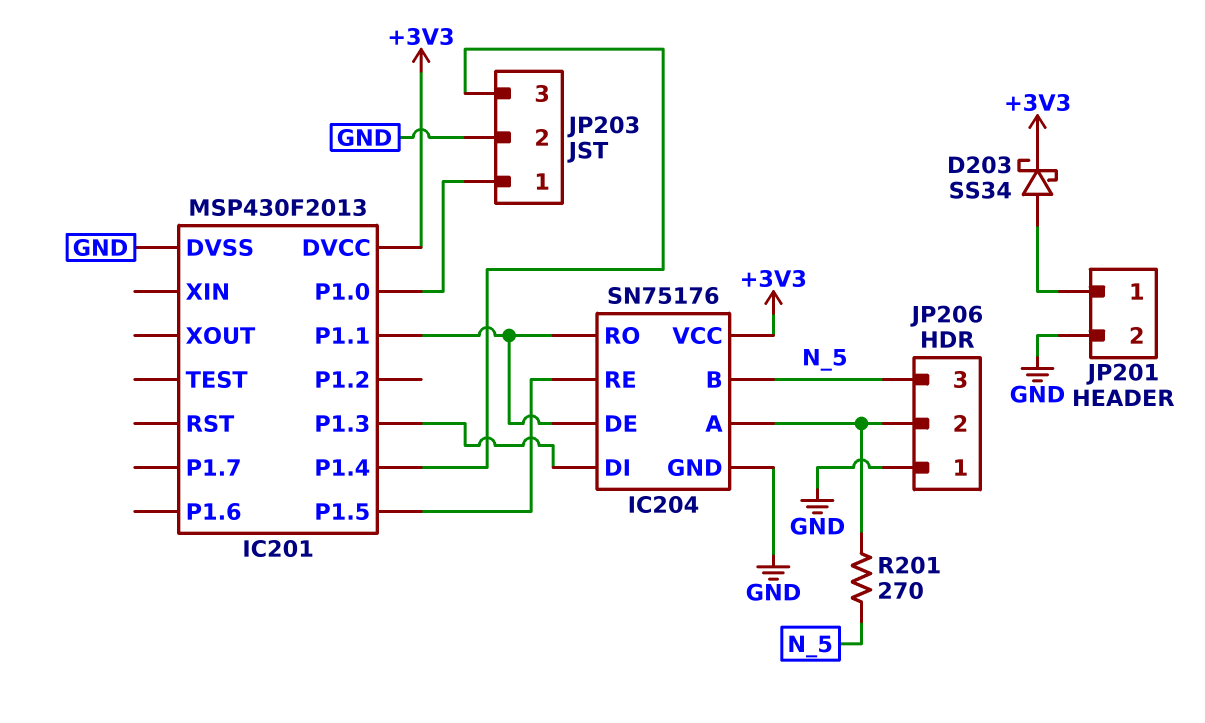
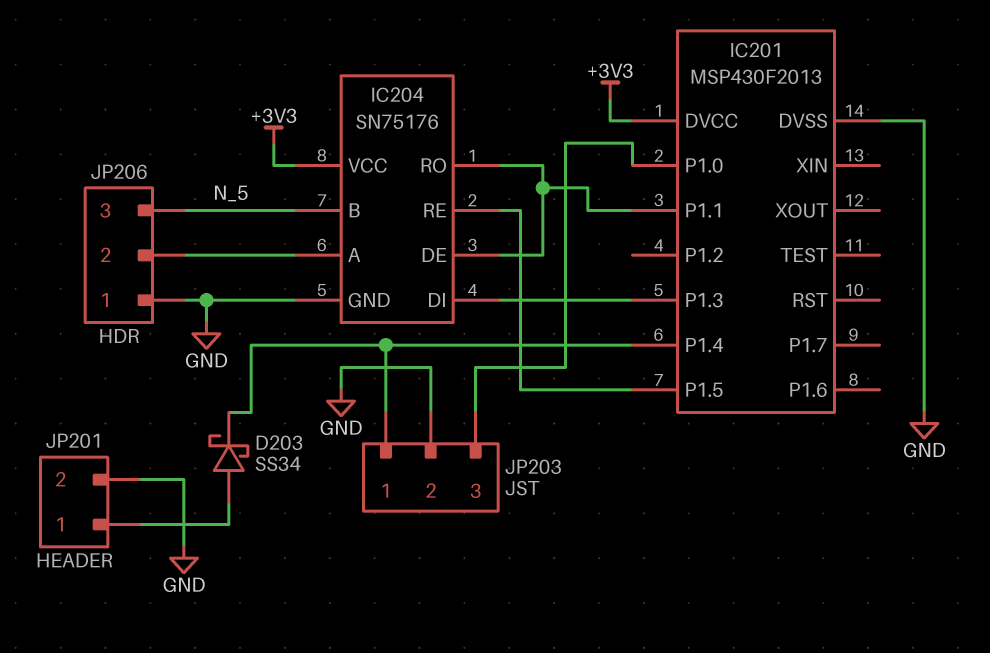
D203: schottky SS34 (A JP201/1, K +3V3) -> schottky SS34 (A JP201/1, K IC201/P1.4)
JP203 pin 1: IC201/P1.0 -> IC201/P1.4
JP203 pin 3: IC201/P1.4 -> IC201/P1.0
R201: 270 (IC204/A, N_5) -> none

